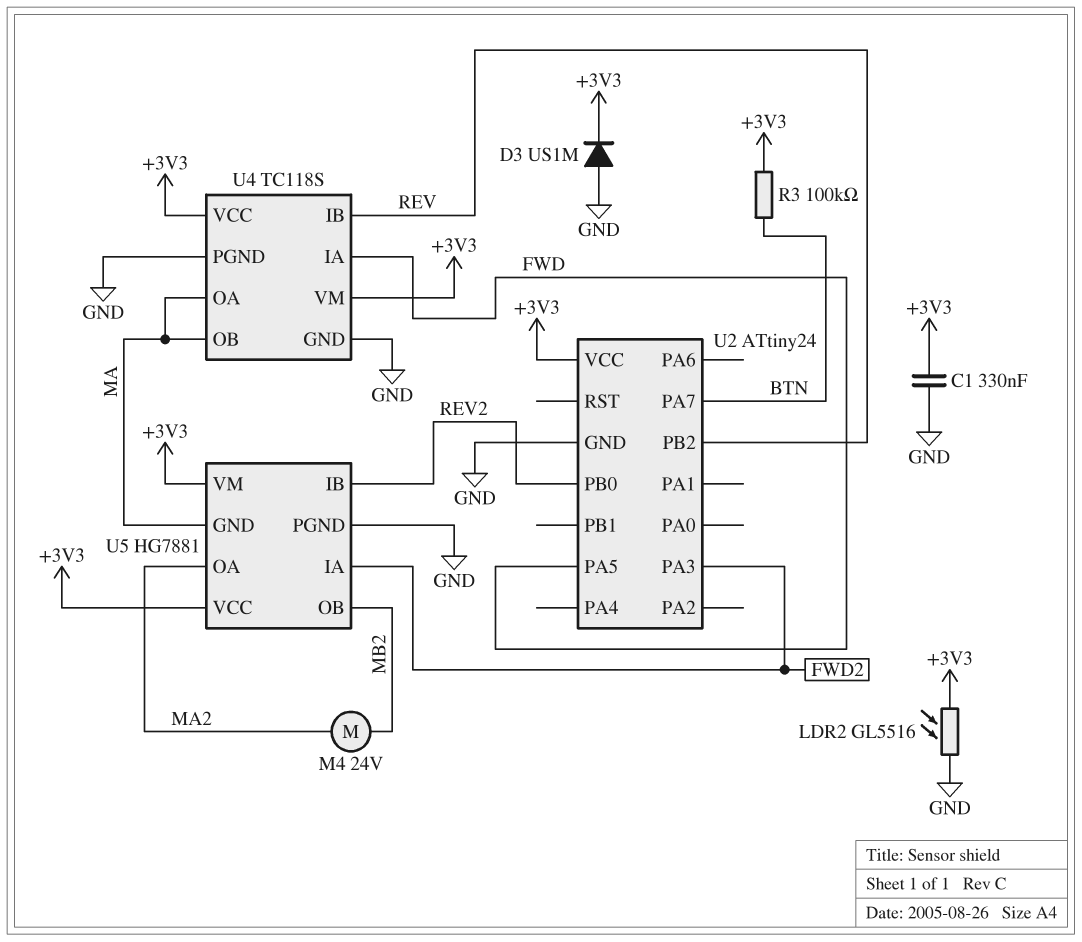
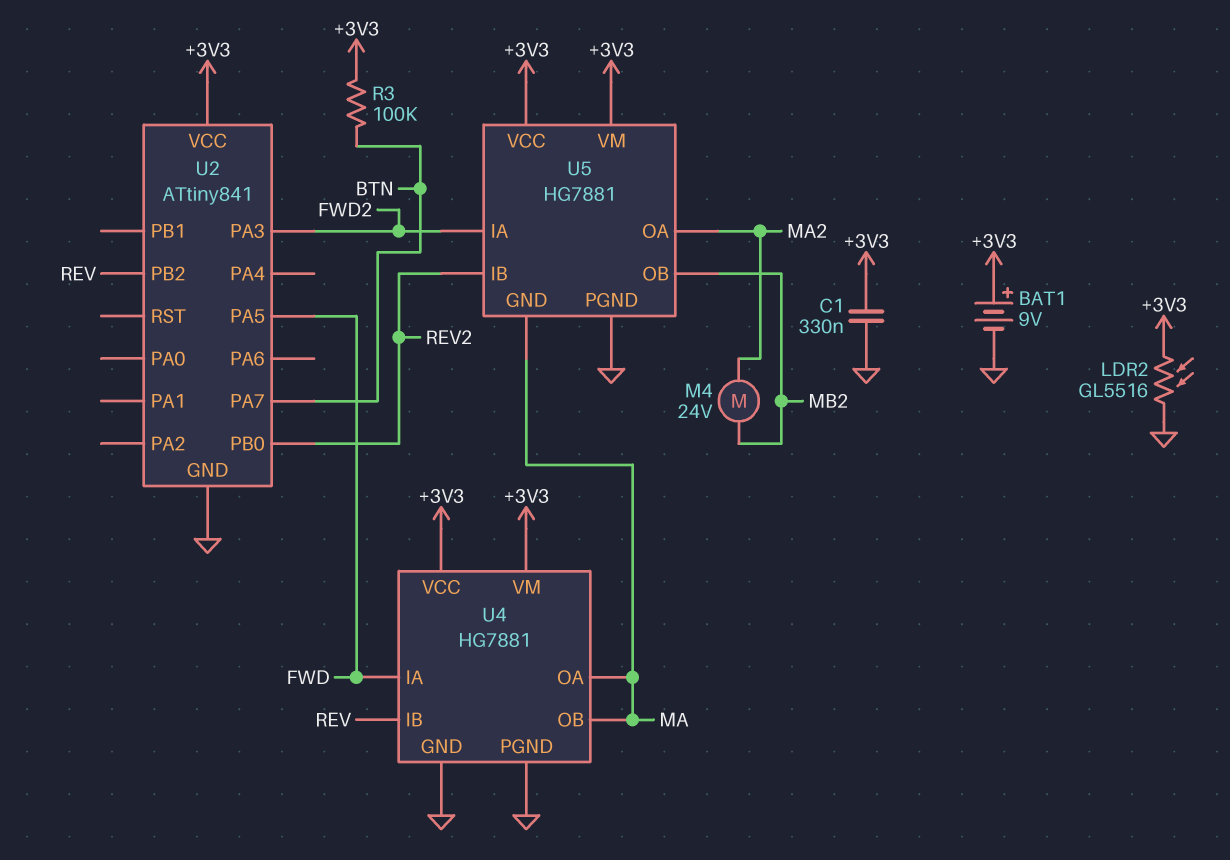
BAT1: none -> 9V (plus +3V3, minus GND)
D3: diode US1M (A GND, K +3V3) -> none
U2: ATtiny24 -> ATtiny841
U4: TC118S -> HG7881

